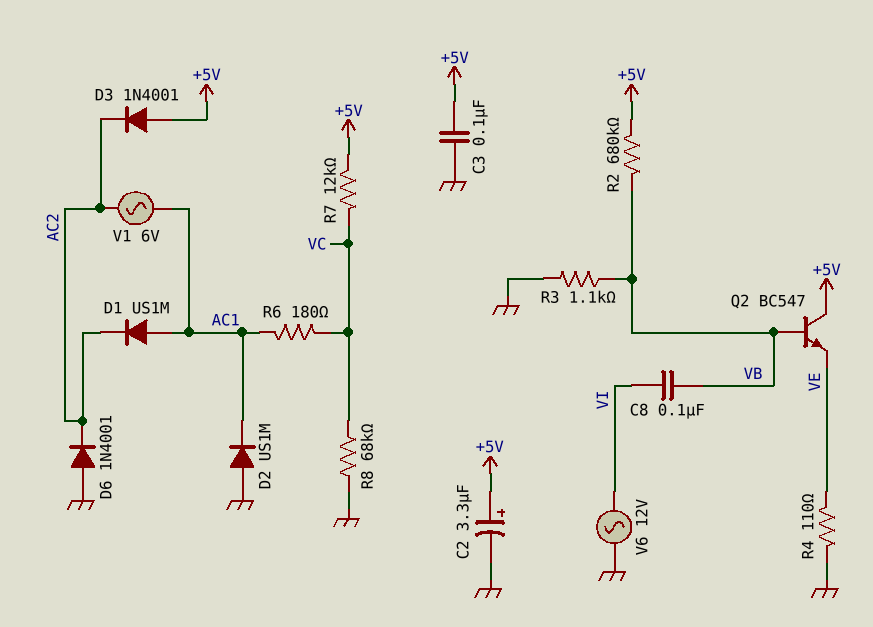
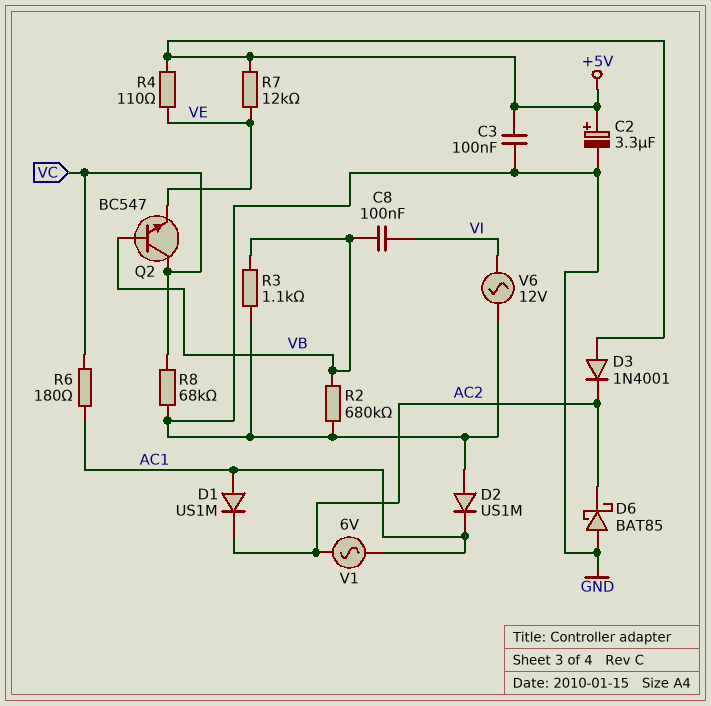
D6: diode 1N4001 (A GND, K AC2) -> schottky BAT85 (A GND, K AC2)
Q2: NPN BC547 (B VB, C +5V, E VE) -> NPN BC547 (B VB, C VC, E VE)
R2: 680k (+5V, VB) -> 680k (GND, VB)
R4: 110 (GND, VE) -> 110 (+5V, VE)
R7: 12k (+5V, VC) -> 12k (+5V, VE)

